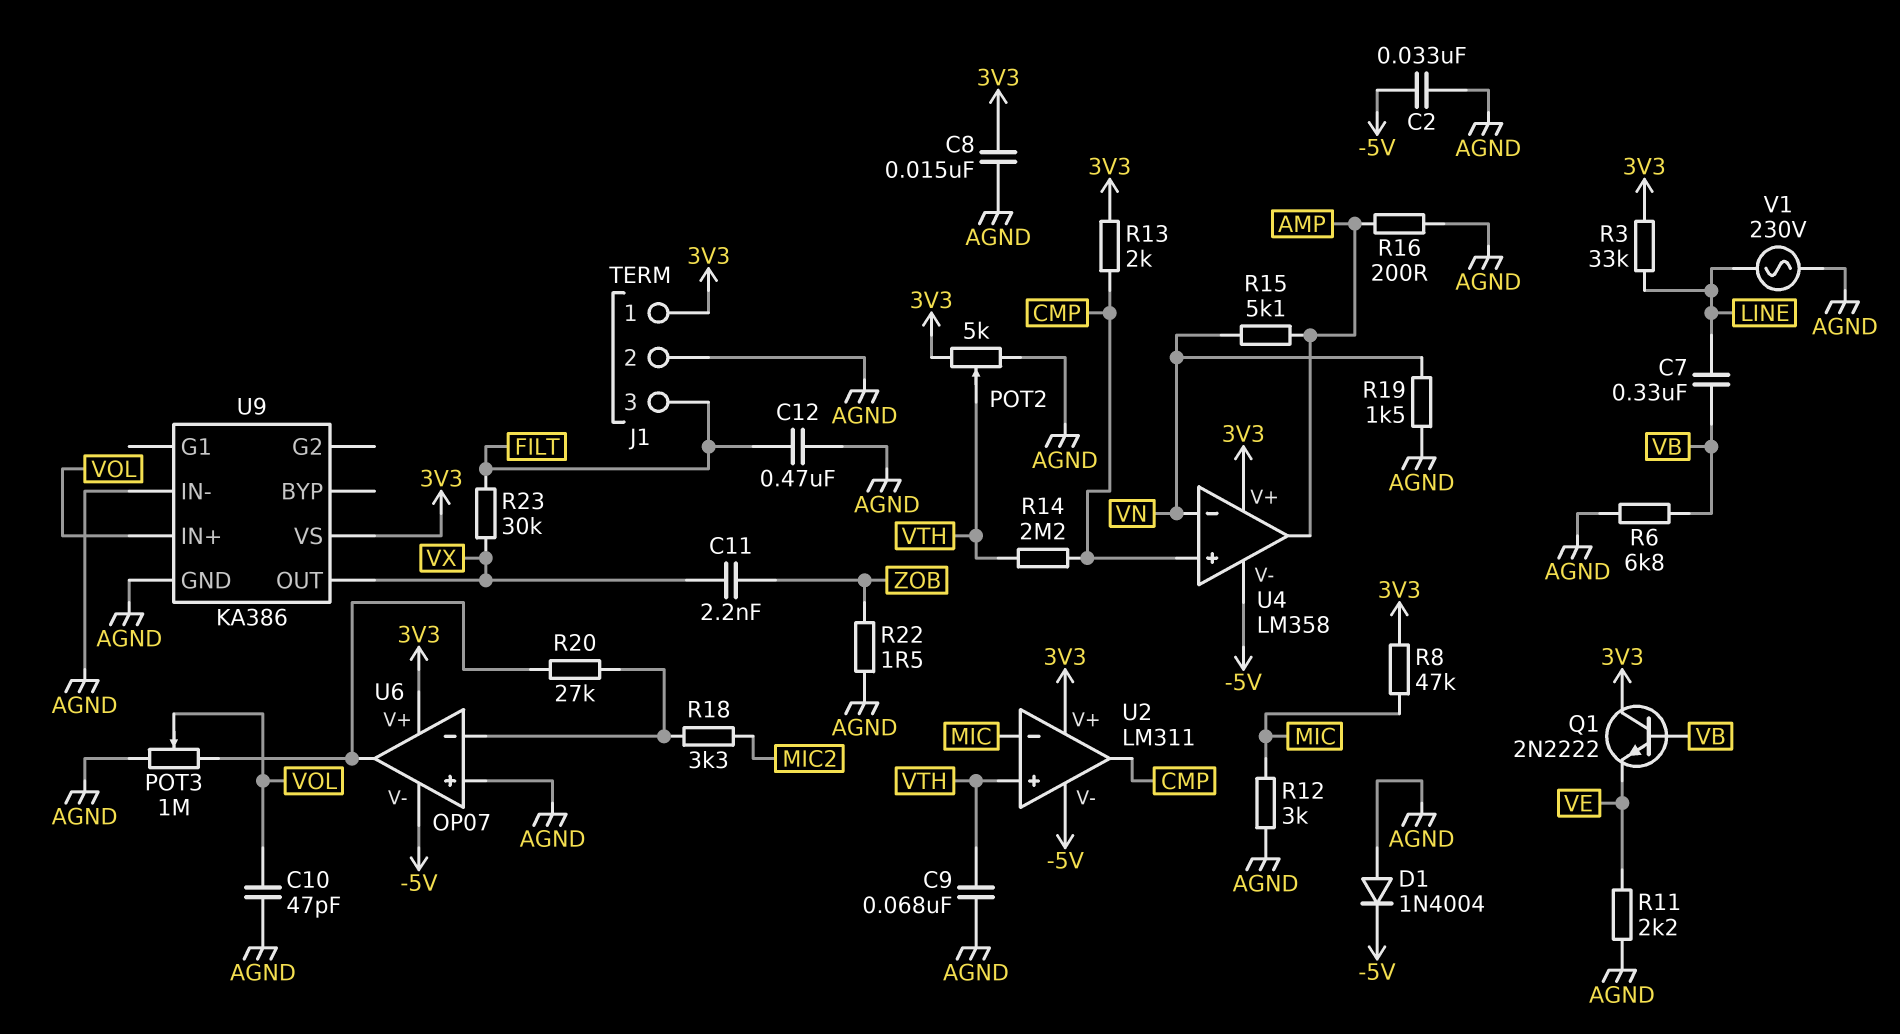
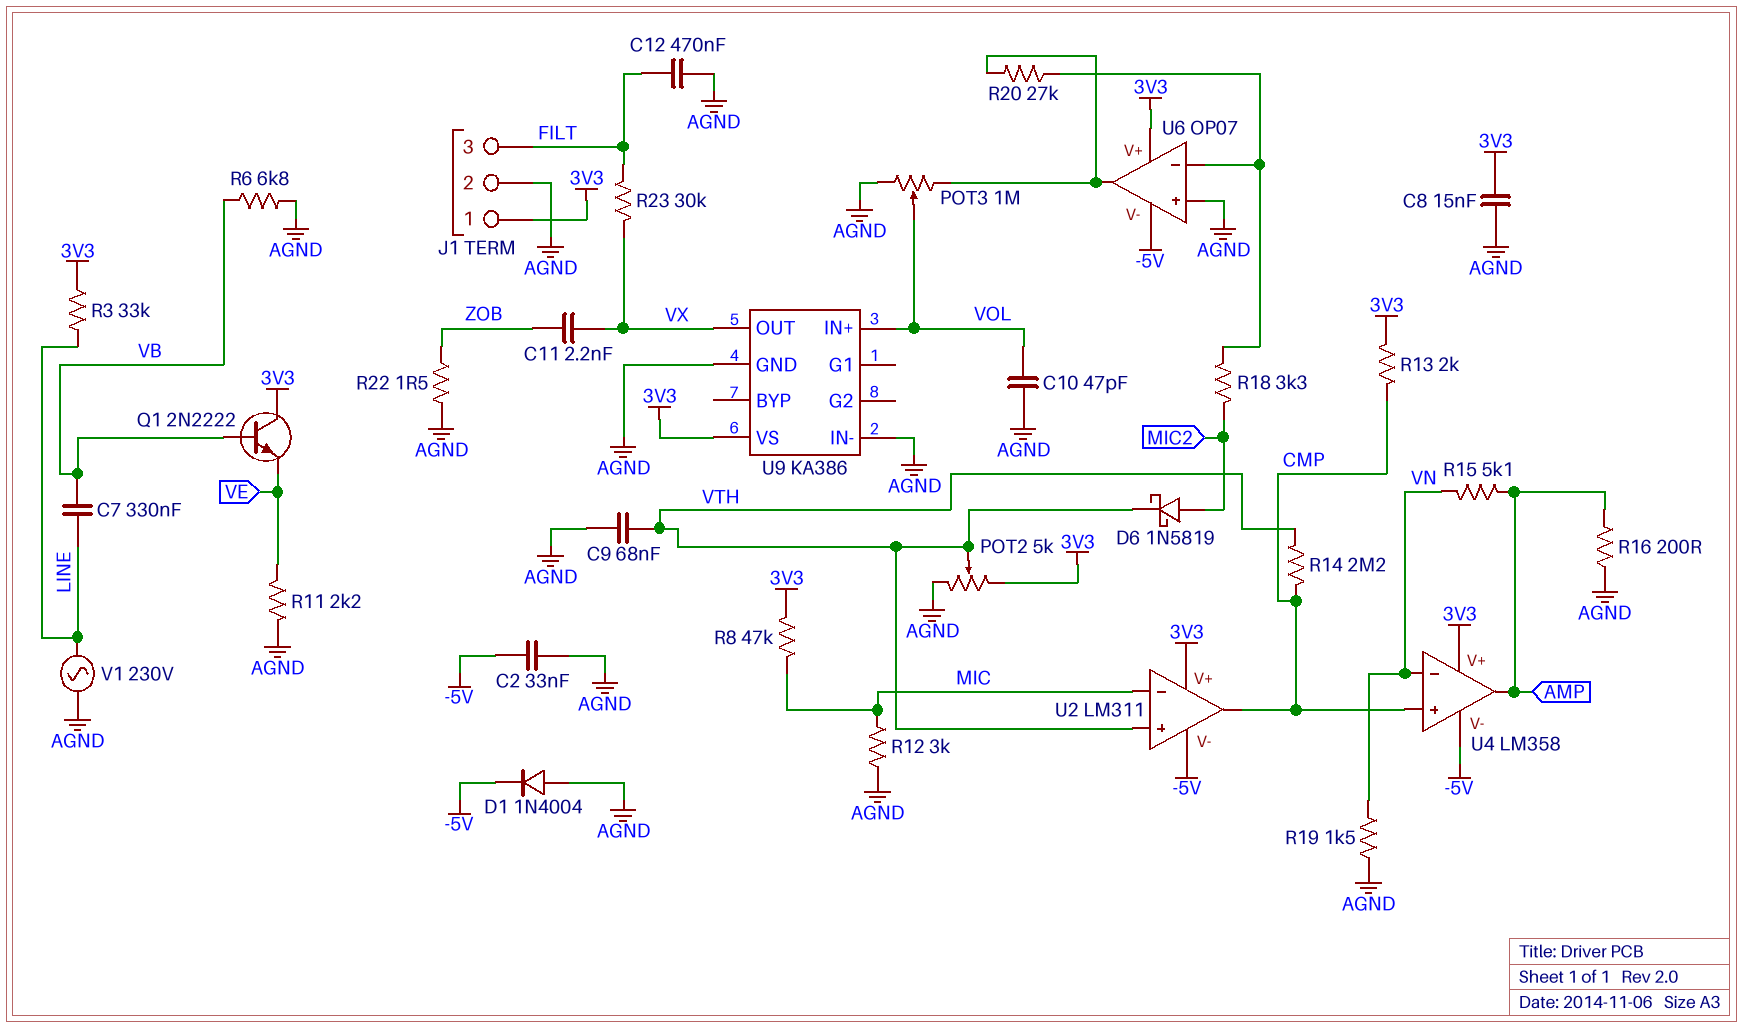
D6: none -> schottky 1N5819 (A MIC2, K VTH)

